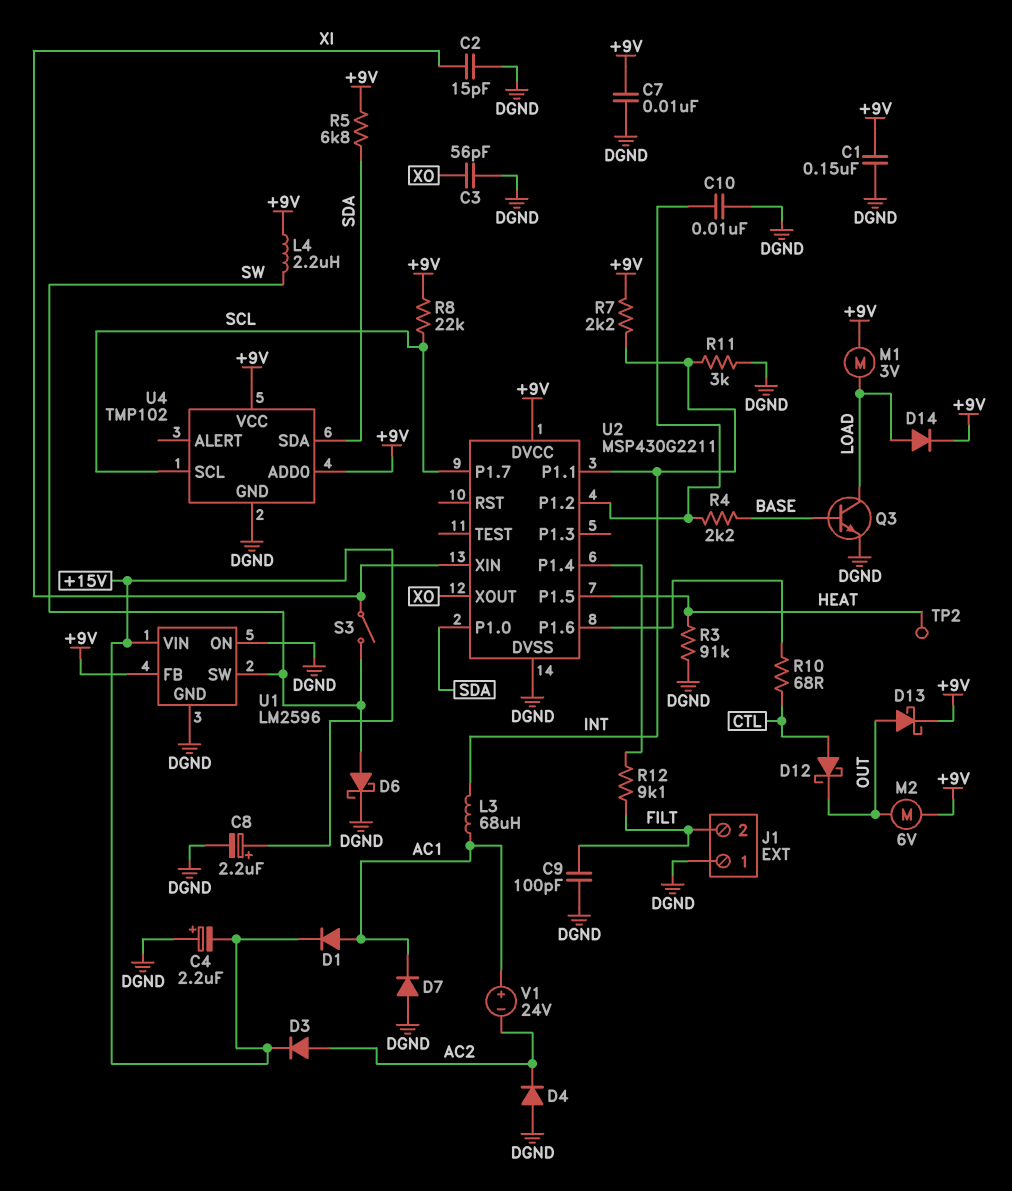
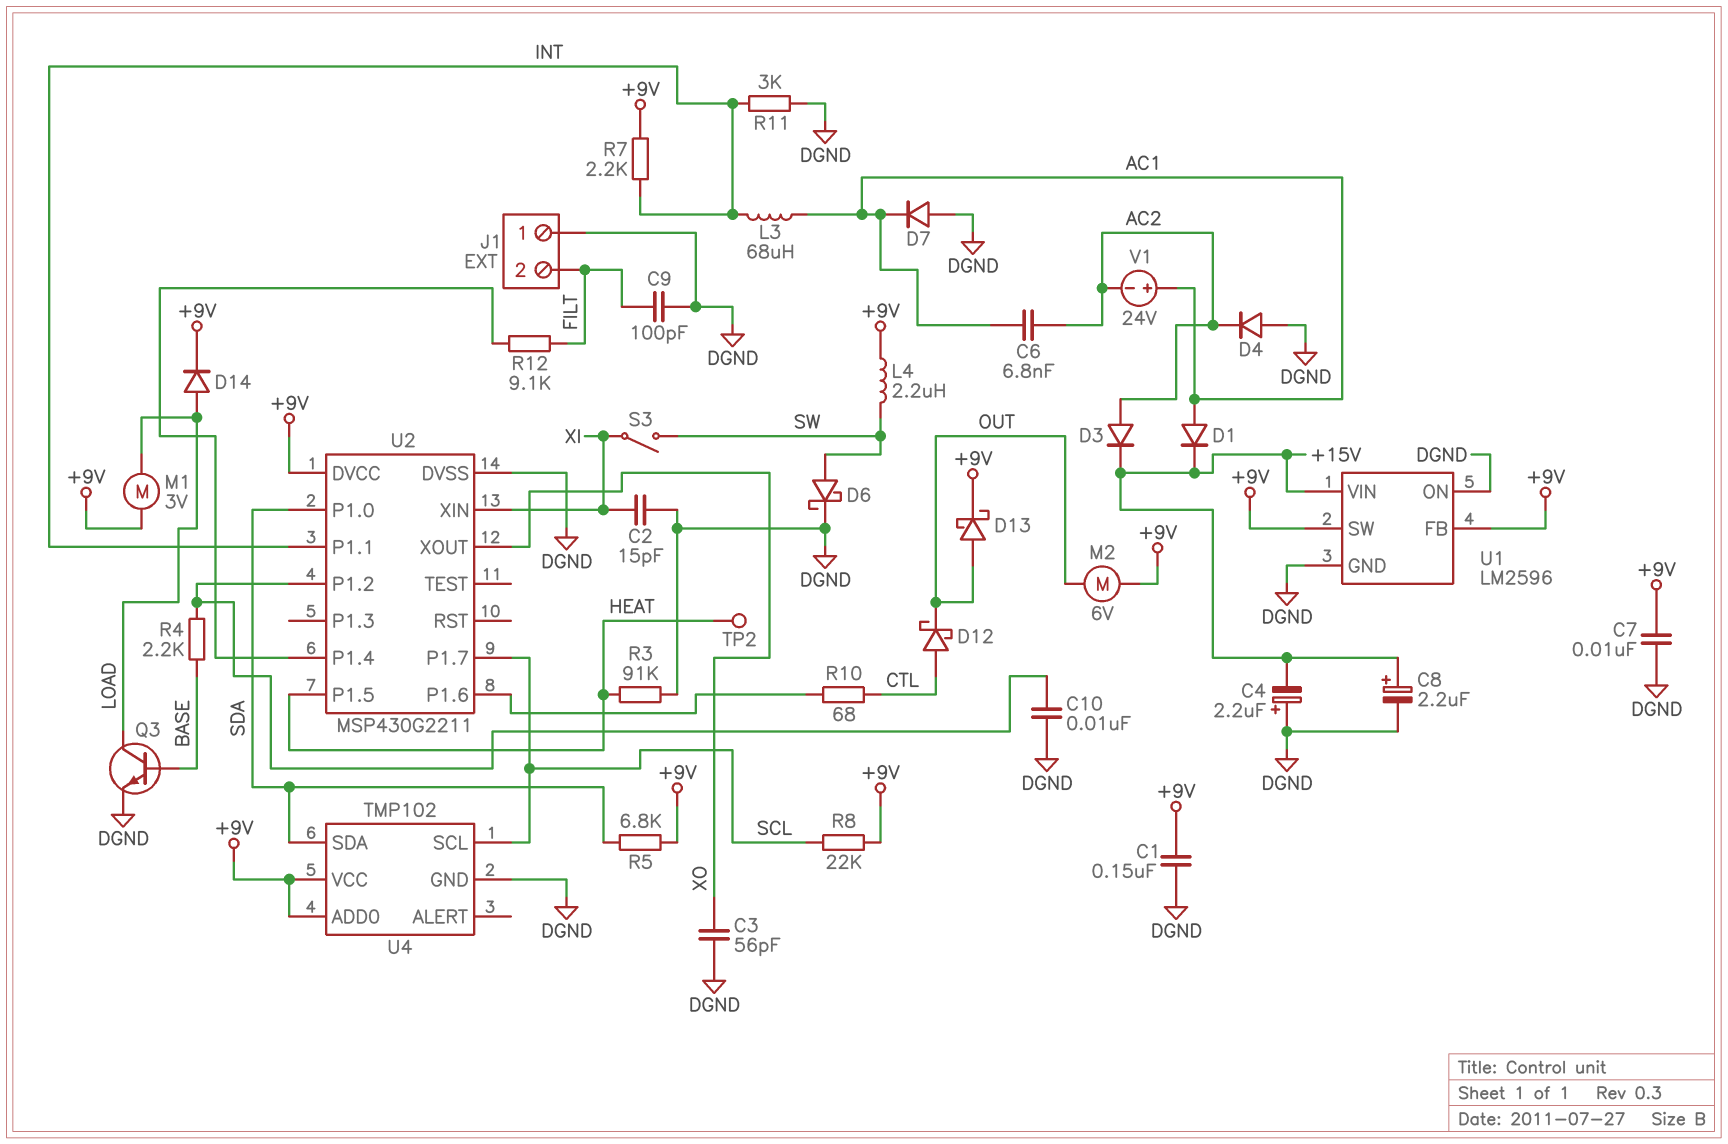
C6: none -> 6.8nF (AC1, AC2)
U1 pin SW: SW -> +9V

